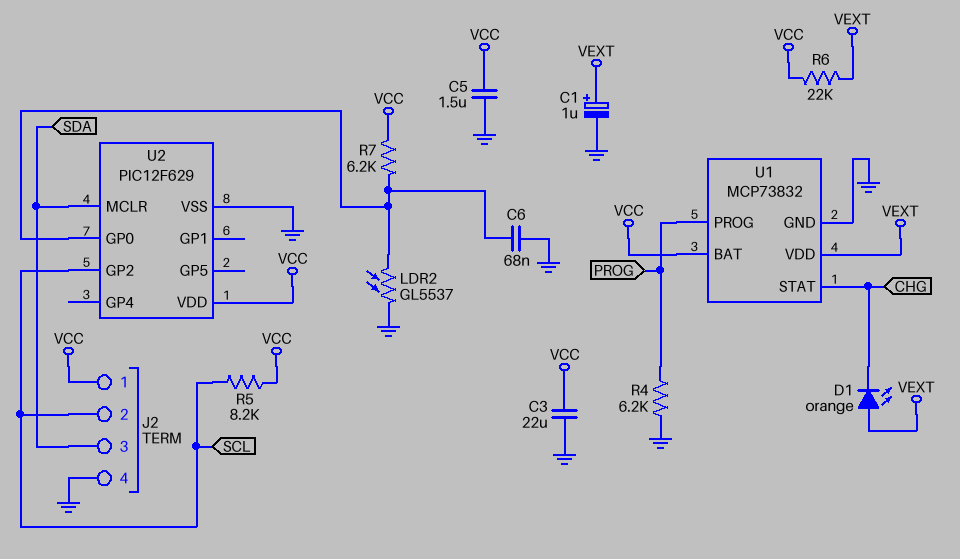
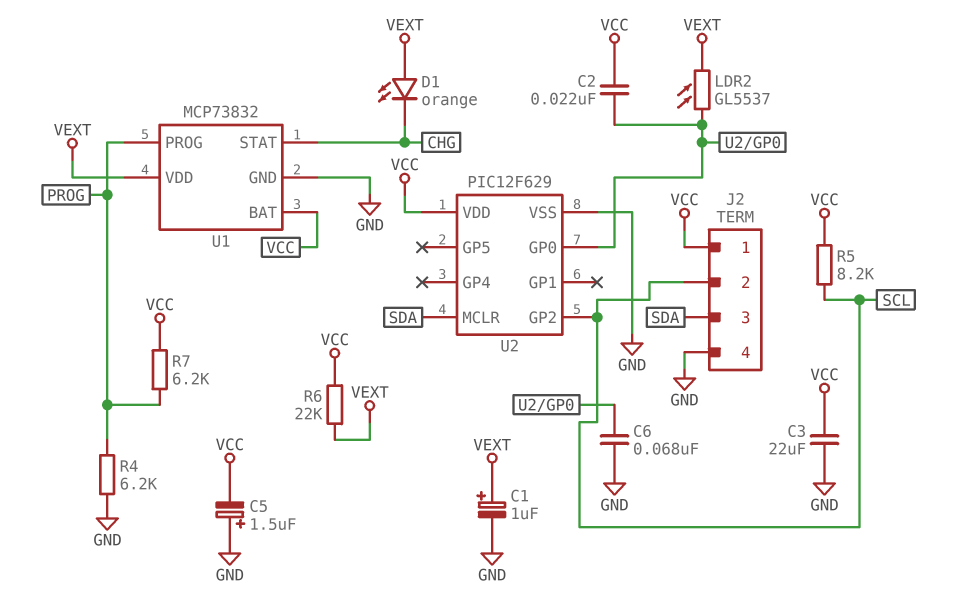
C2: none -> 22nF (U2/GP0, VCC)
C5: 1.5uF (GND, VCC) -> 1.5uF (plus GND, minus VCC)
LDR2: GL5537 (GND, U2/GP0) -> GL5537 (U2/GP0, VEXT)
R7: 6.2k (U2/GP0, VCC) -> 6.2k (PROG, VCC)

